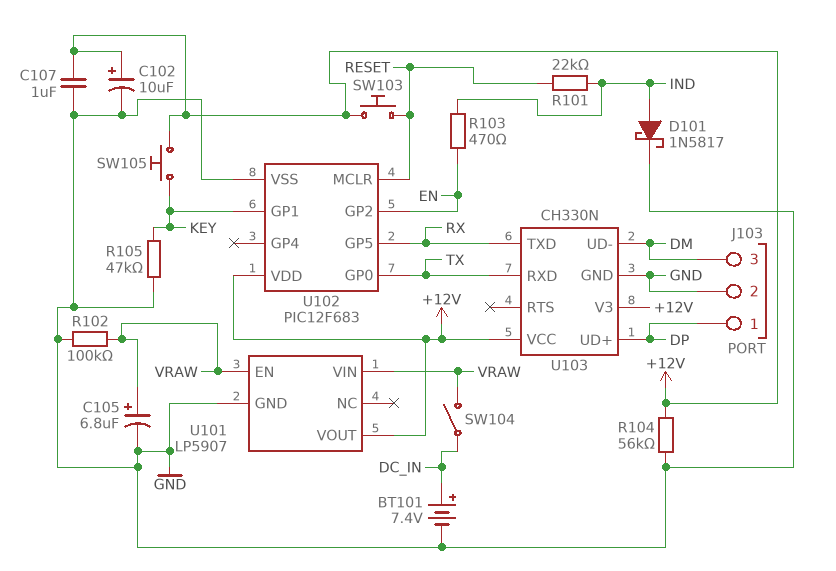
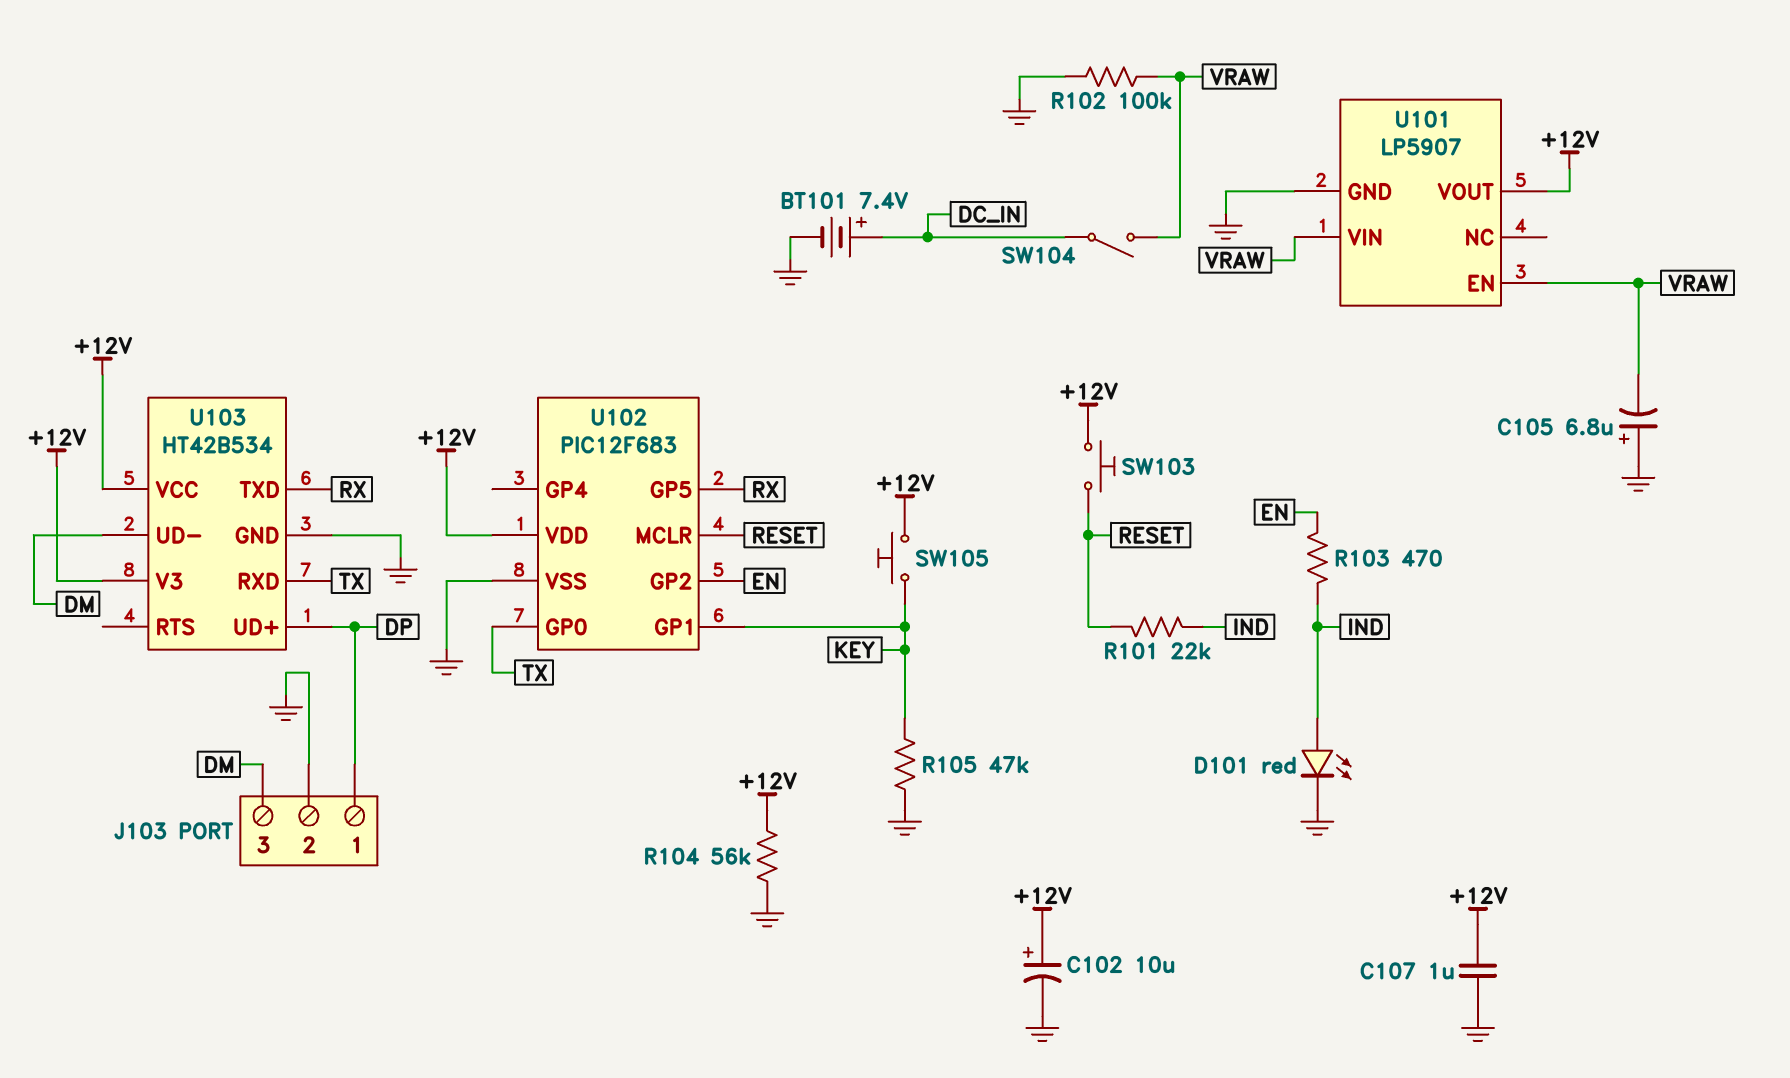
C105: 6.8uF (plus VRAW, minus GND) -> 6.8uF (plus GND, minus VRAW)
D101: schottky 1N5817 (A IND, K GND) -> LED red (A IND, K GND)
U103: CH330N -> HT42B534

